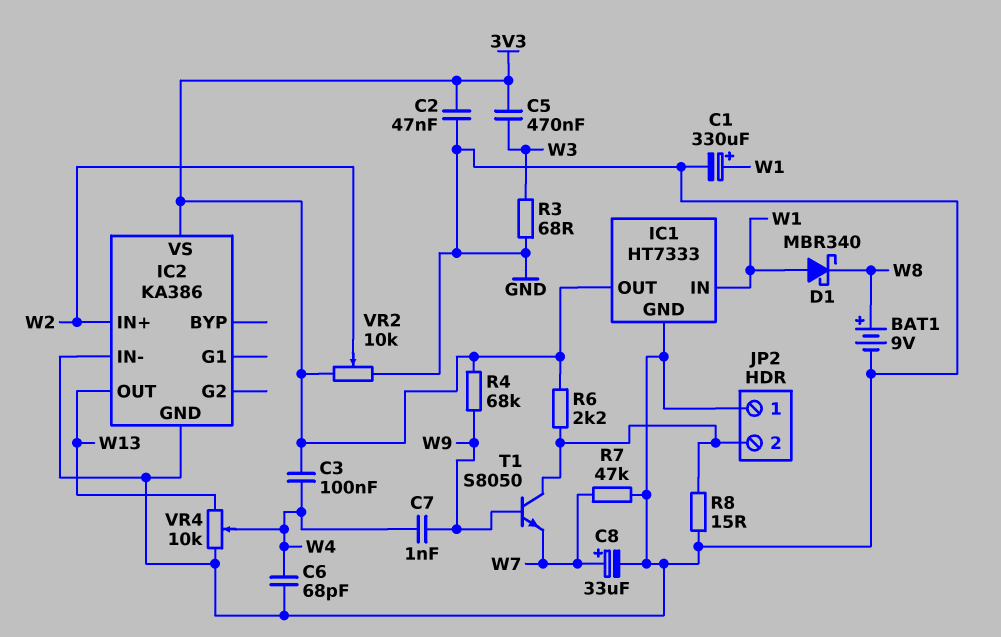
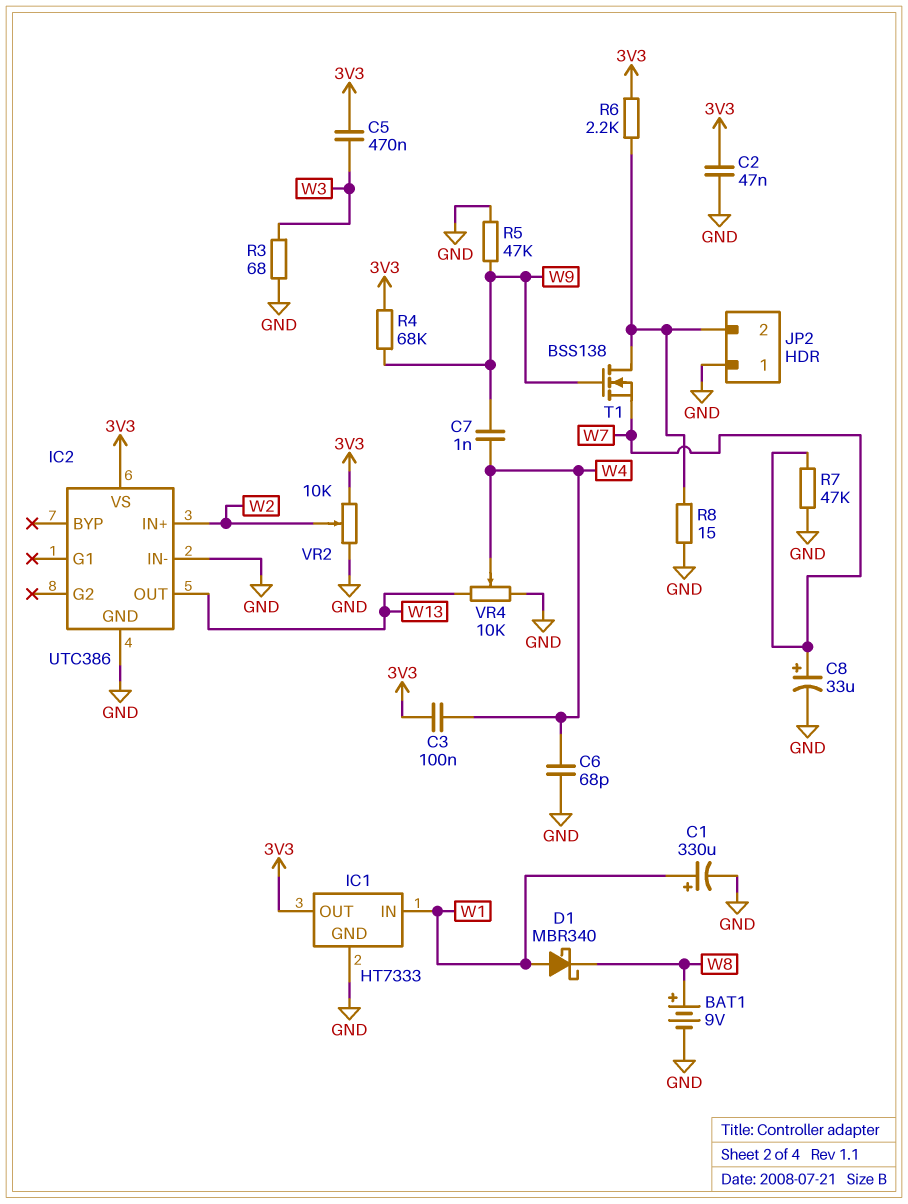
IC2: KA386 -> UTC386
R5: none -> 47k (GND, W9)
T1: NPN S8050 (B W9, C JP2/2, E W7) -> NMOS BSS138 (G W9, D JP2/2, S W7)

